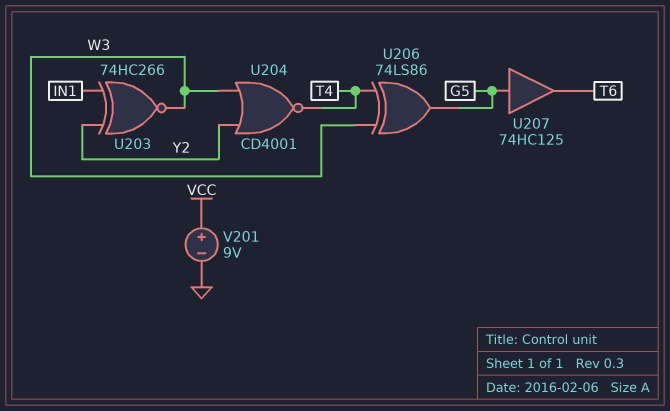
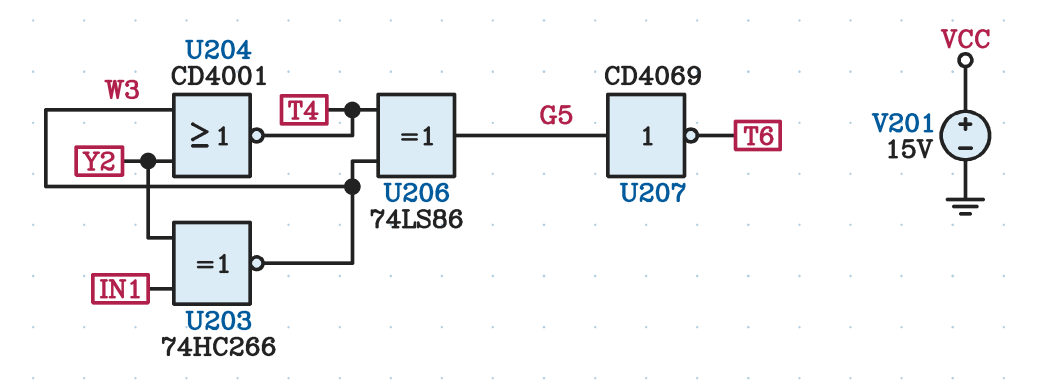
U207: buffer 74HC125 (in G5, out T6) -> NOT CD4069 (in G5, out T6)
V201: 9V (plus VCC, minus GND) -> 15V (plus VCC, minus GND)

